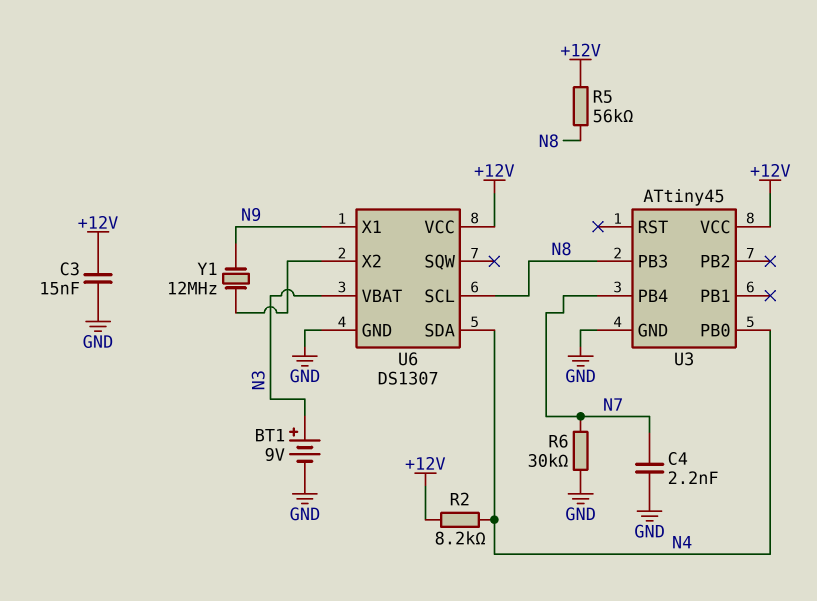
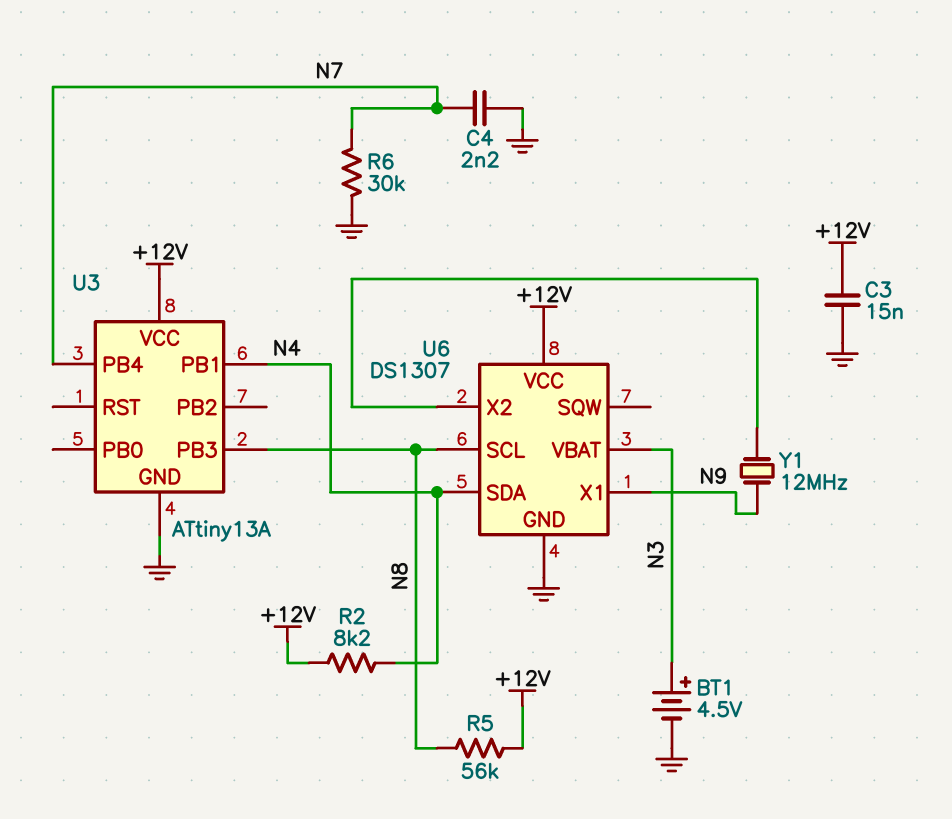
BT1: 9V (plus N3, minus GND) -> 4.5V (plus N3, minus GND)
U3: ATtiny45 -> ATtiny13A
U3 pin PB0: N4 -> none
U3 pin PB1: none -> N4

